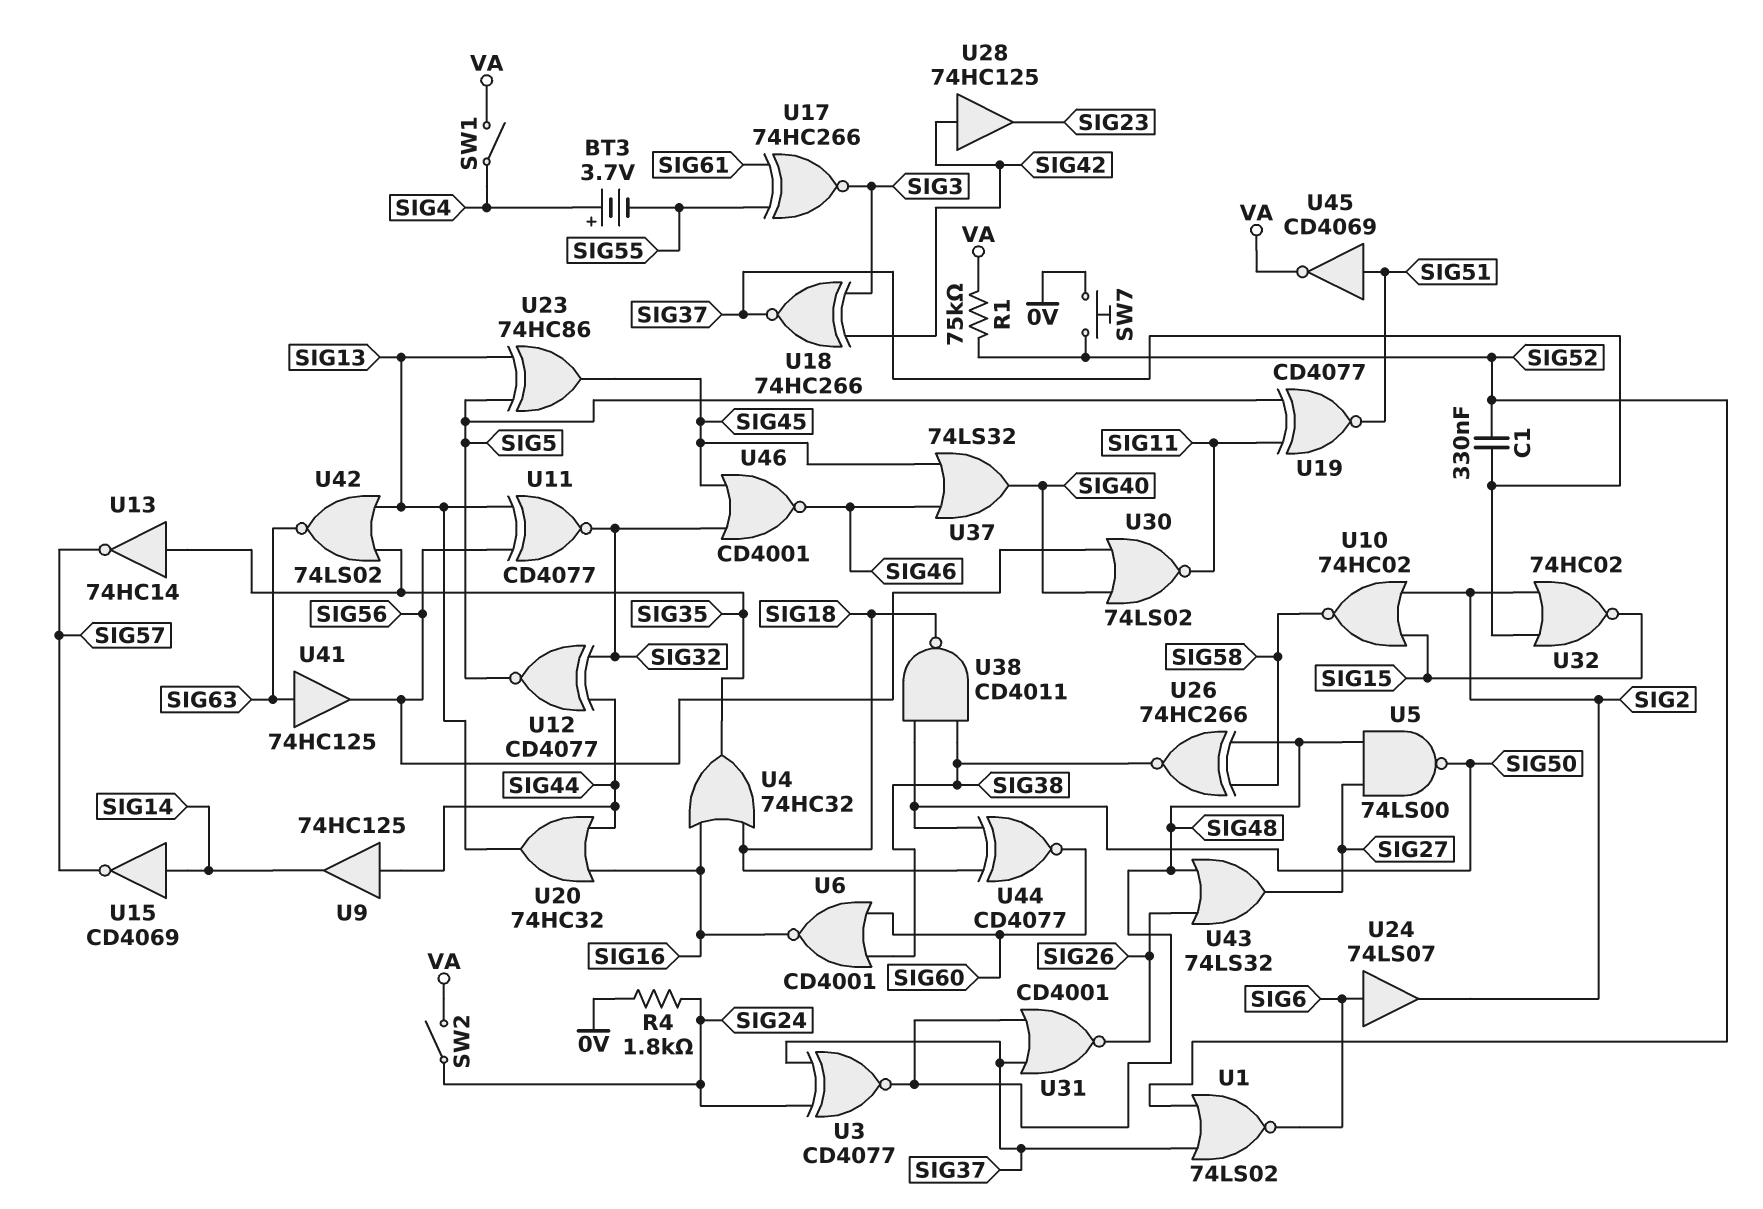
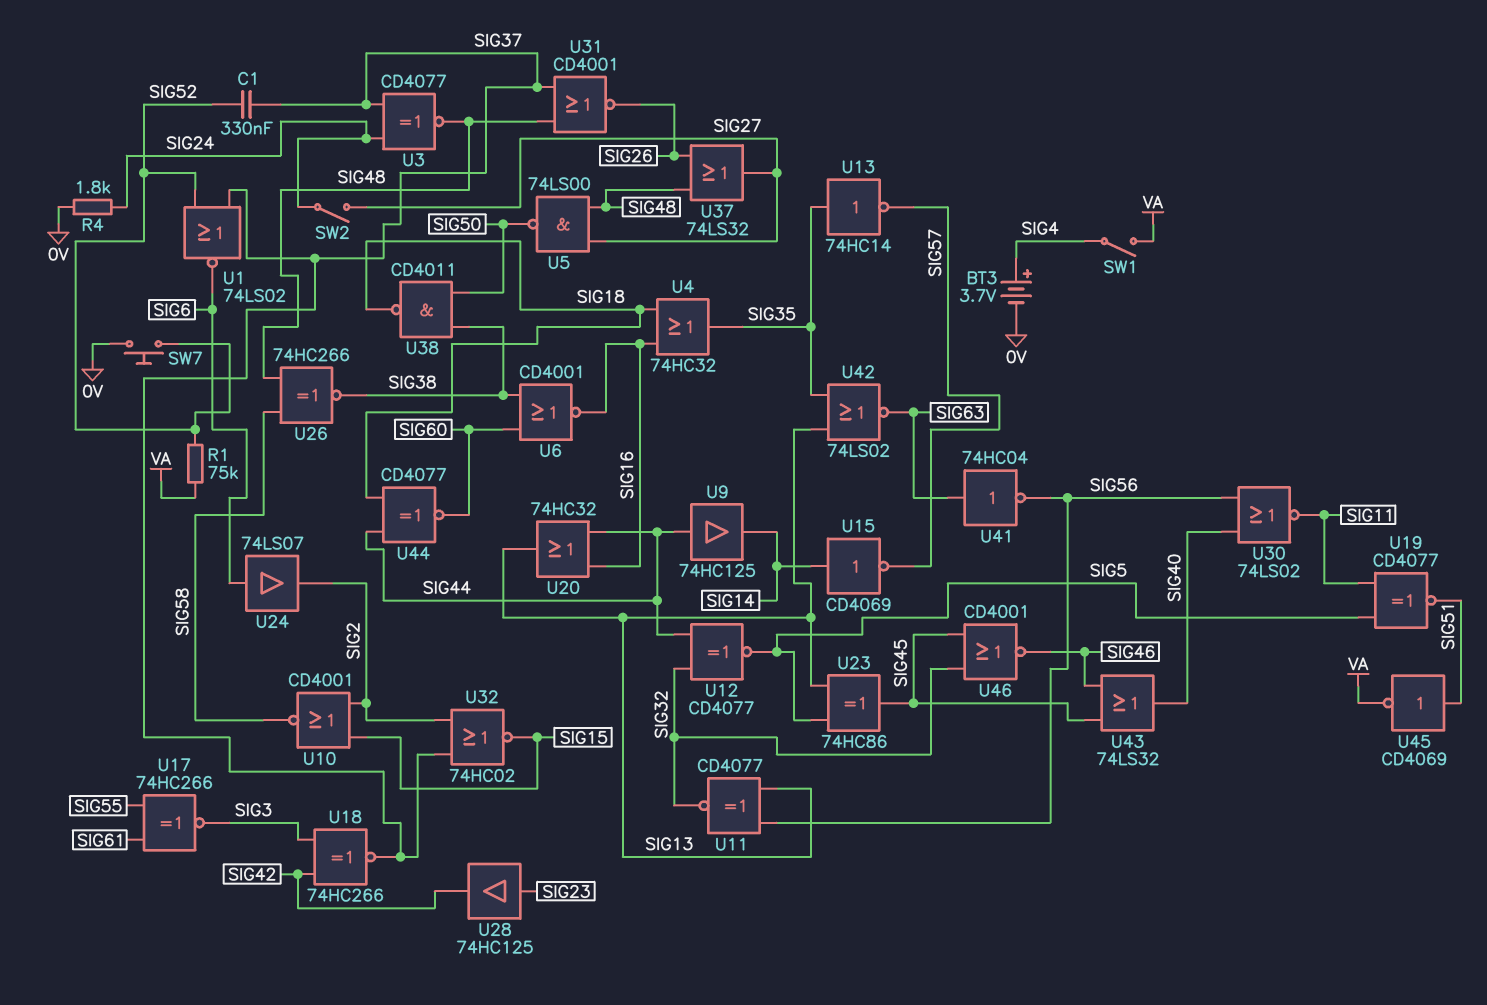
BT3: 3.7V (plus SIG4, minus SIG55) -> 3.7V (plus SIG4, minus 0V)
SW2: switch (SIG24, VA) -> switch (SIG24, SIG27)
U10: NOR 74HC02 (in SIG2, in SIG15, out SIG58) -> NOR CD4001 (in SIG2, in SIG15, out SIG58)
U28: buffer 74HC125 (in SIG42, out SIG23) -> buffer 74HC125 (in SIG23, out SIG42)
U37: OR 74LS32 (in SIG45, in SIG46, out SIG40) -> OR 74LS32 (in SIG26, in SIG48, out SIG27)
U41: buffer 74HC125 (in SIG63, out SIG56) -> NOT 74HC04 (in SIG63, out SIG56)
U43: OR 74LS32 (in SIG26, in SIG48, out SIG27) -> OR 74LS32 (in SIG45, in SIG46, out SIG40)
U44: XNOR CD4077 (in SIG18, in SIG50, out SIG60) -> XNOR CD4077 (in SIG18, in SIG44, out SIG60)

